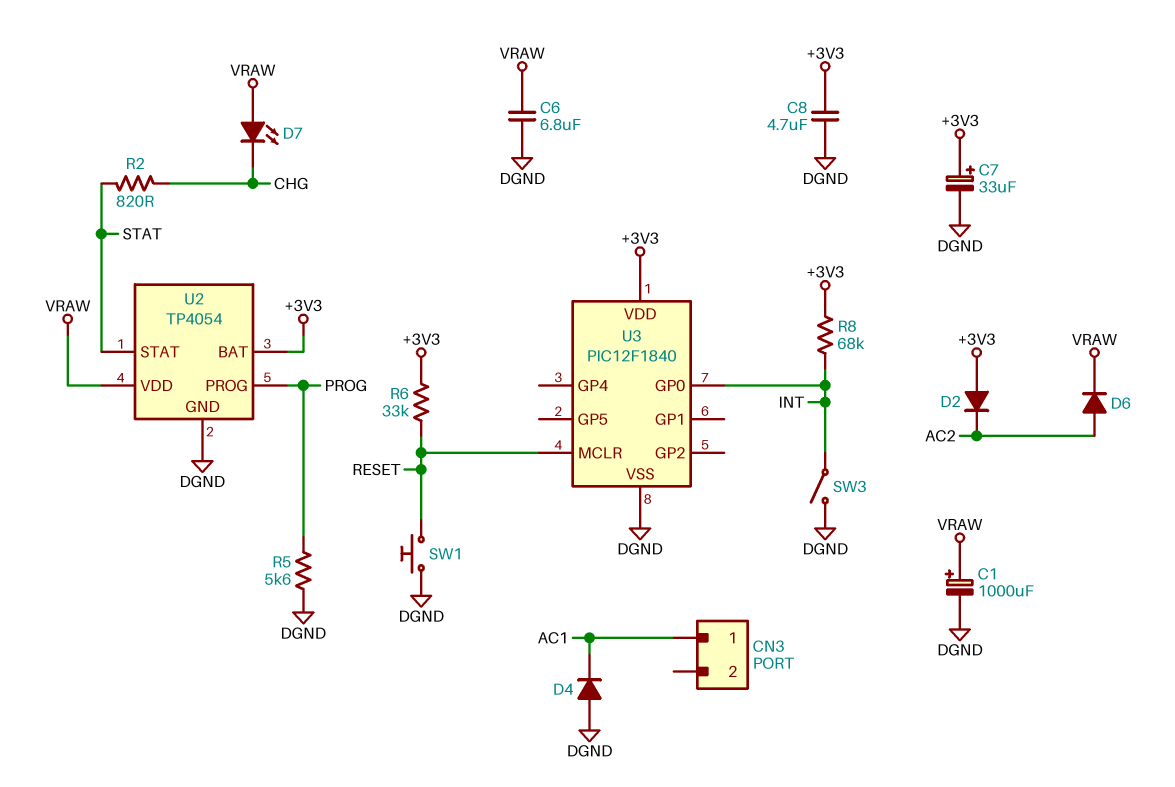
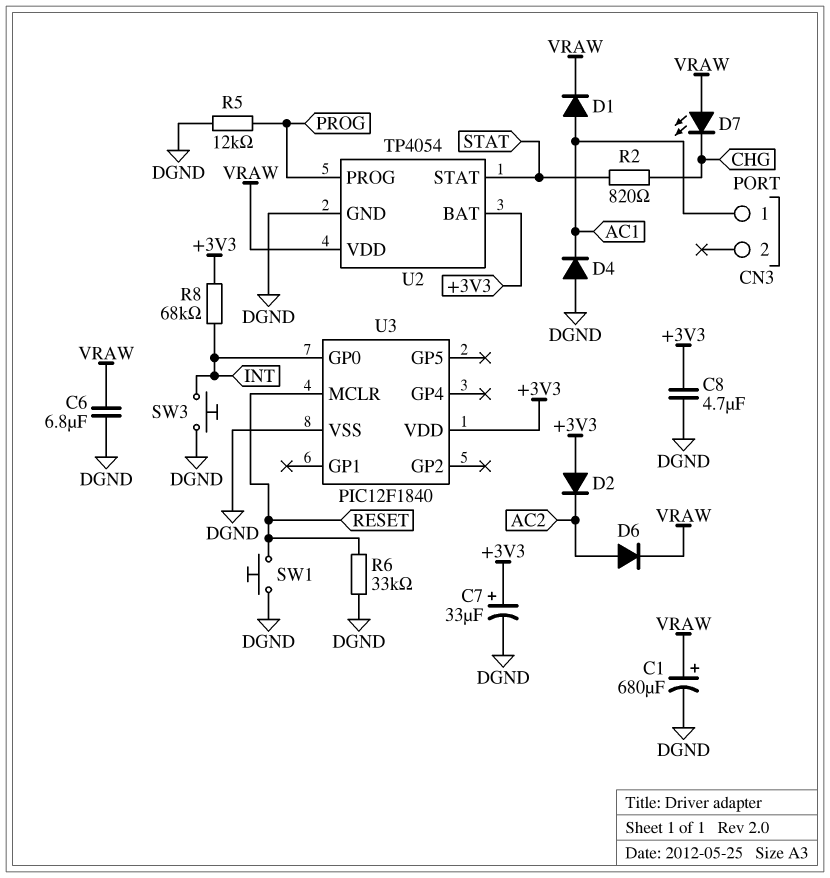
C1: 1000uF (plus VRAW, minus DGND) -> 680uF (plus VRAW, minus DGND)
D1: none -> diode (A AC1, K VRAW)
R5: 5.6k (DGND, PROG) -> 12k (DGND, PROG)
R6: 33k (+3V3, RESET) -> 33k (DGND, RESET)
SW3: switch (DGND, INT) -> button (DGND, INT)

